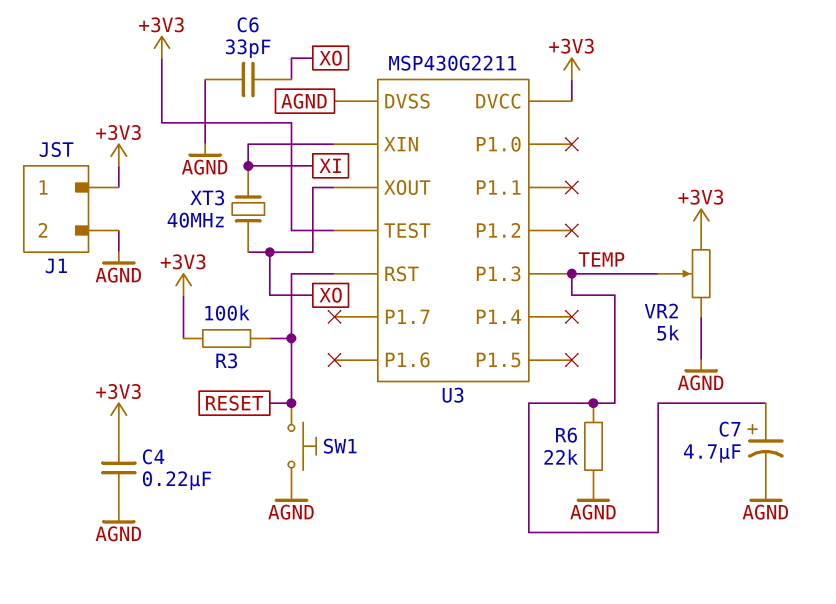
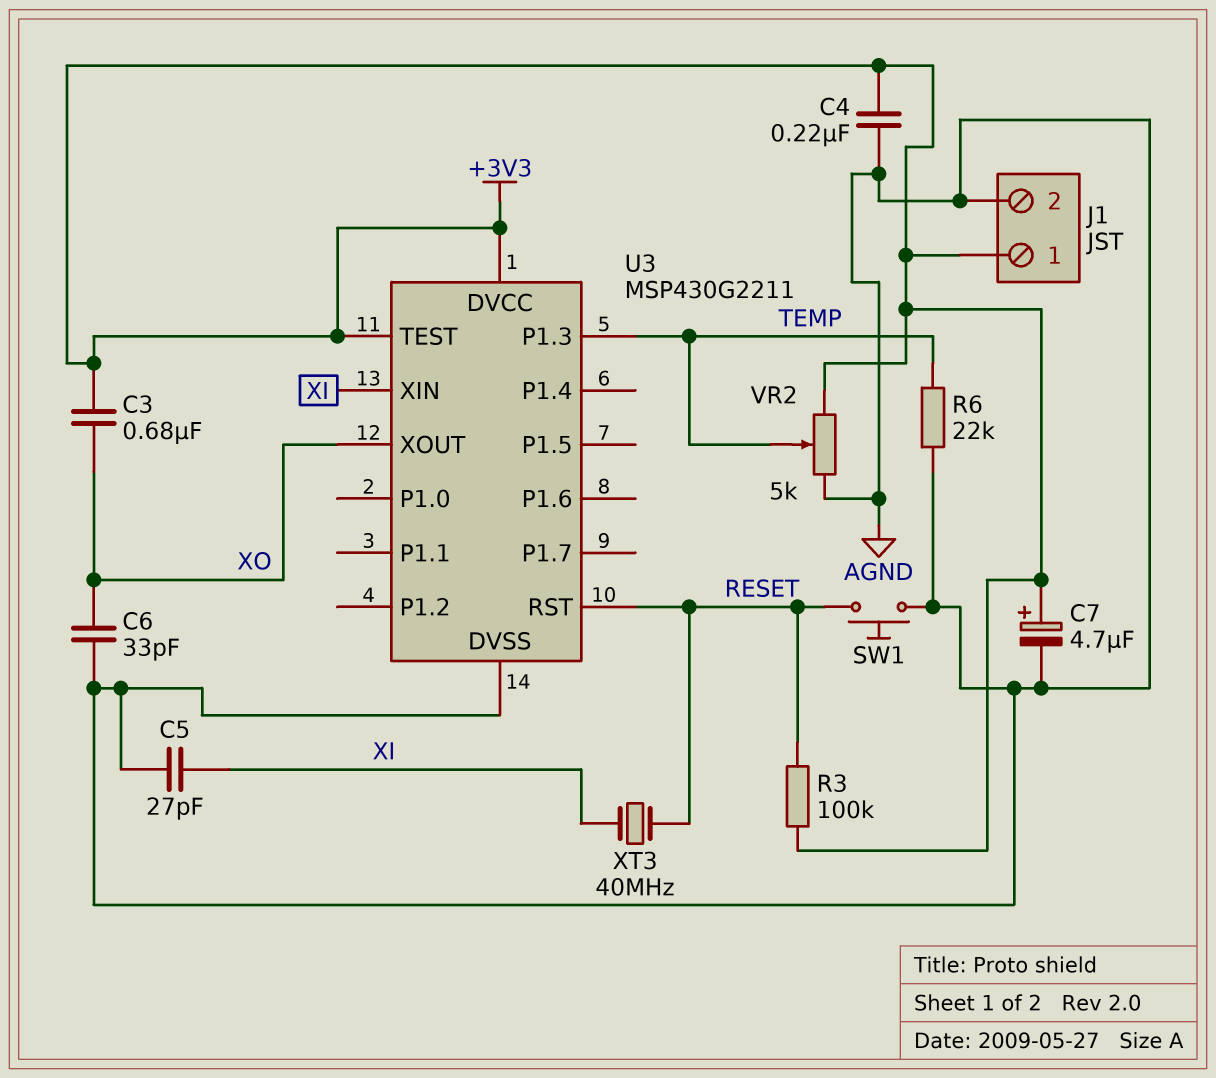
C3: none -> 680nF (+3V3, XO)
C5: none -> 27pF (AGND, XI)
C7: 4.7uF (plus TEMP, minus AGND) -> 4.7uF (plus +3V3, minus AGND)
XT3: 40MHz (XI, XO) -> 40MHz (RESET, XI)

